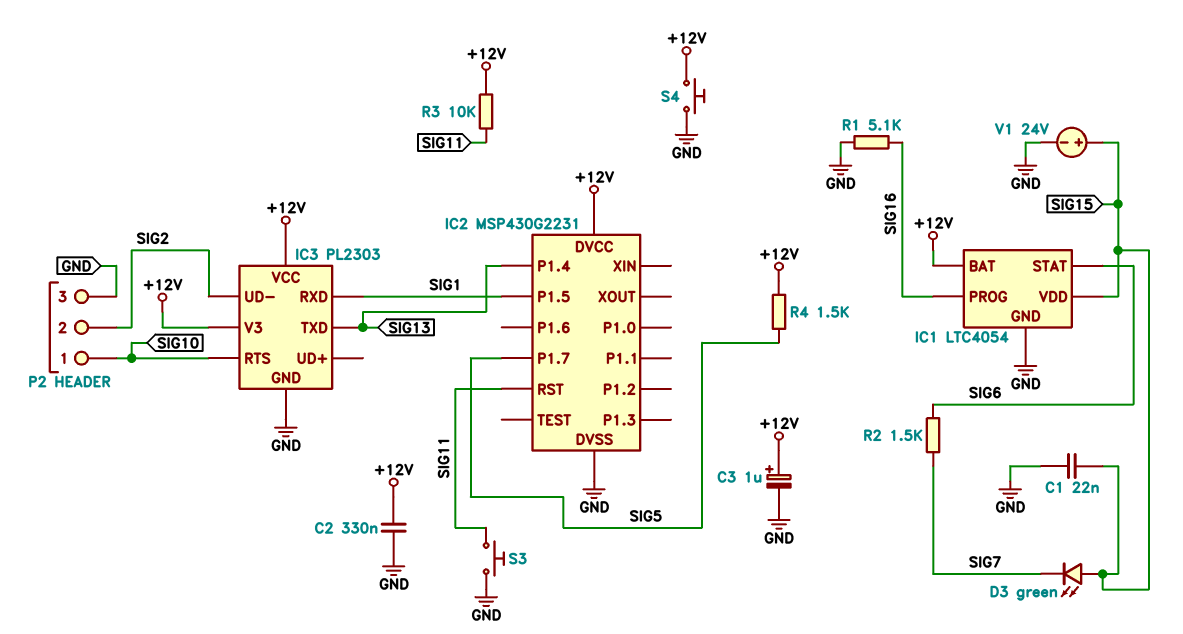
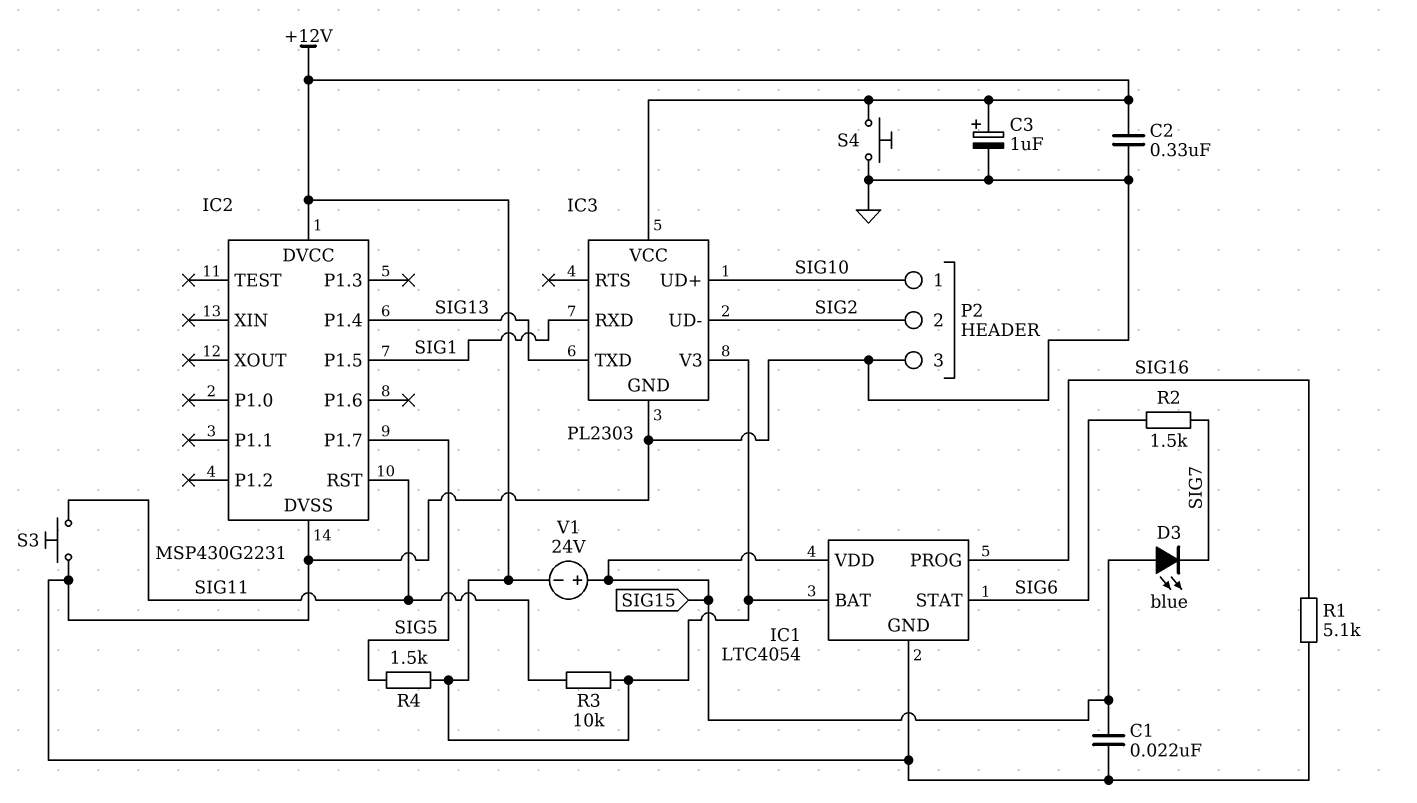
D3: LED green (A SIG15, K SIG7) -> LED blue (A SIG15, K SIG7)
IC3 pin RTS: SIG10 -> none
IC3 pin UD+: none -> SIG10
V1: 24V (plus SIG15, minus GND) -> 24V (plus SIG15, minus +12V)

